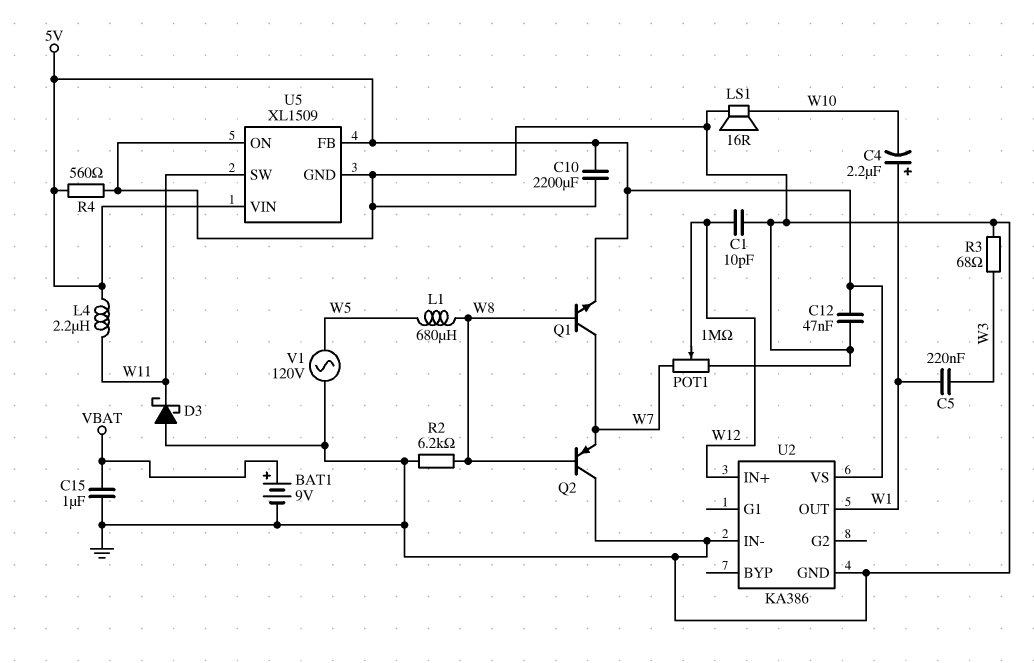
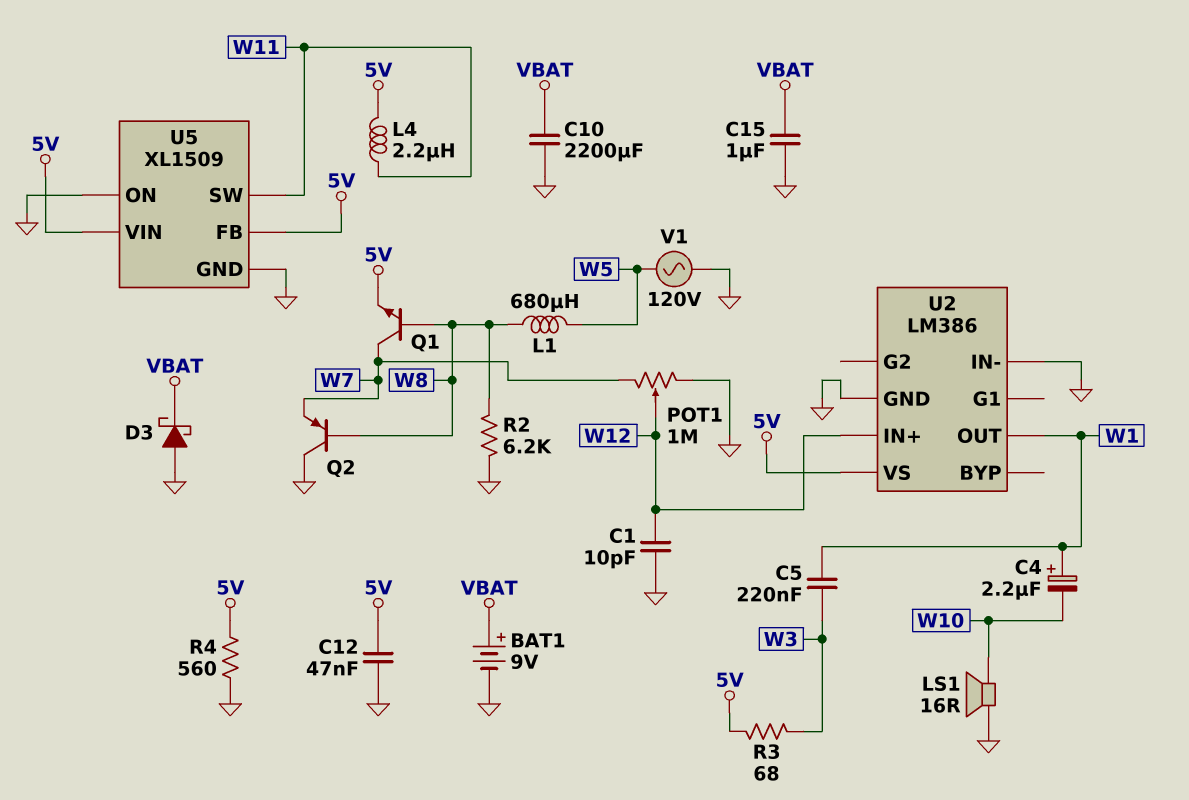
C10: 2200uF (5V, GND) -> 2200uF (GND, VBAT)
D3: schottky (A GND, K W11) -> schottky (A GND, K VBAT)
R3: 68 (GND, W3) -> 68 (5V, W3)
U2: KA386 -> LM386

